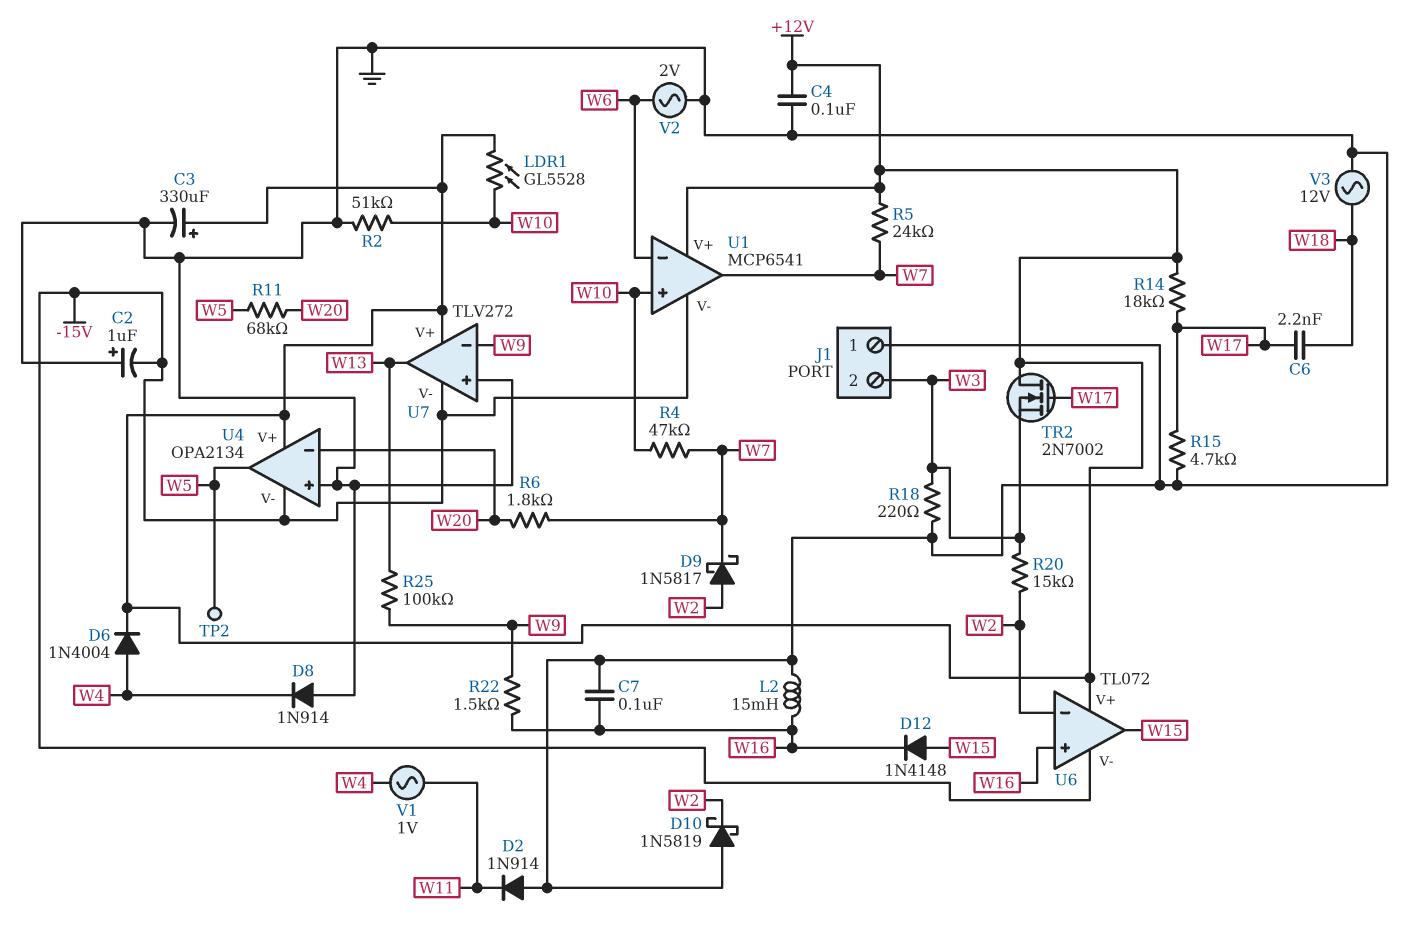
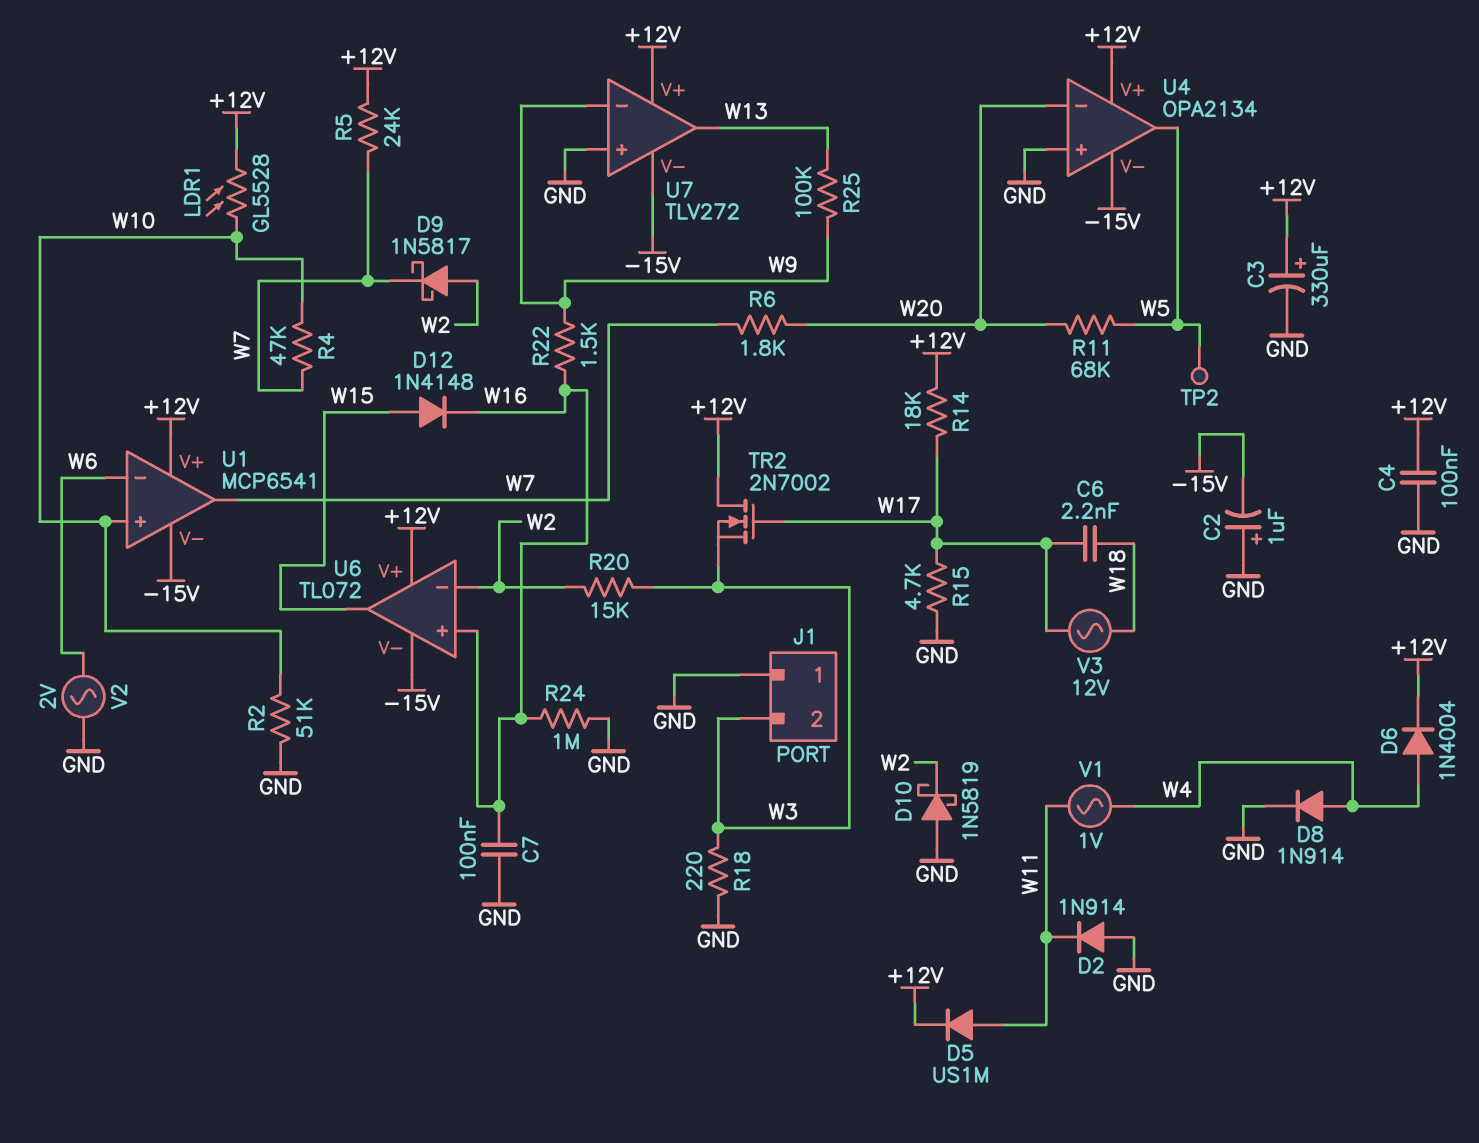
D5: none -> diode US1M (A W11, K +12V)
D8: diode 1N914 (A GND, K W4) -> diode 1N914 (A W4, K GND)
L2: 15mH (GND, W16) -> none
R24: none -> 1M (GND, W16)
V3: AC 12V (GND, W18) -> AC 12V (W17, W18)

